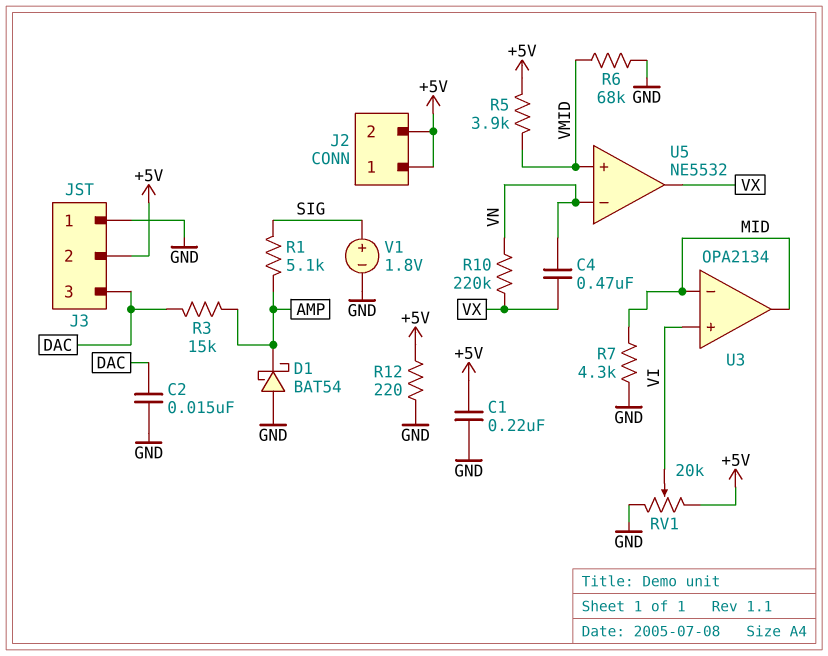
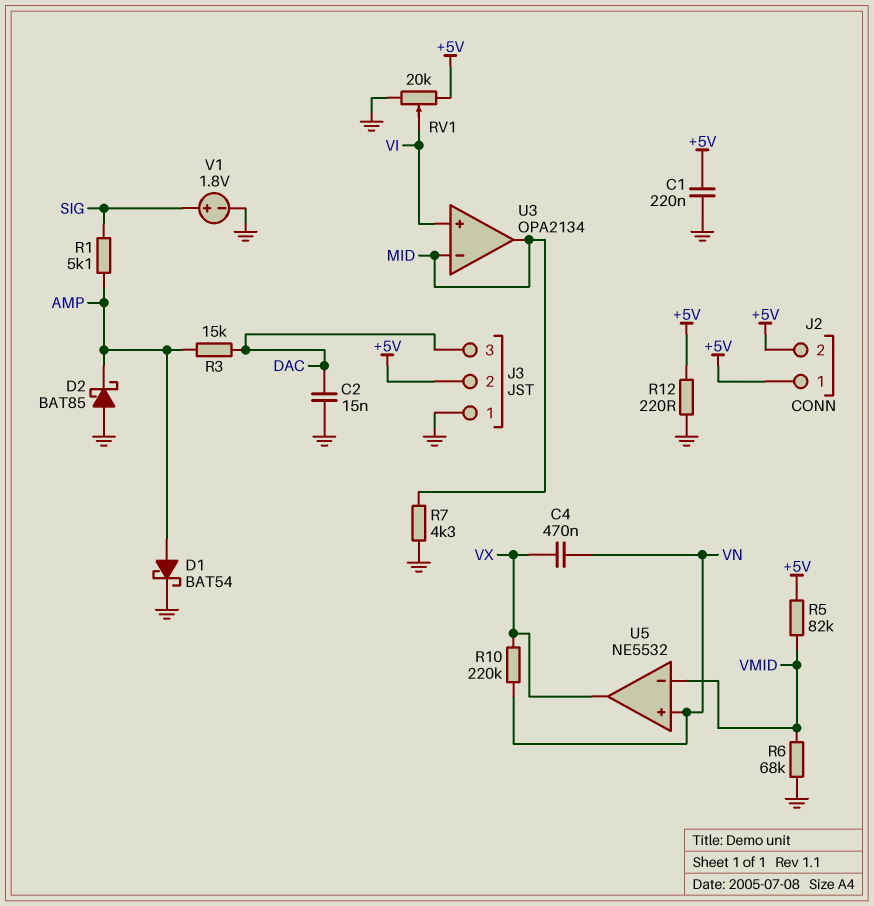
D1: schottky BAT54 (A GND, K AMP) -> schottky BAT54 (A AMP, K GND)
D2: none -> schottky BAT85 (A GND, K AMP)
R5: 3.9k (+5V, VMID) -> 82k (+5V, VMID)
U5 pin in+: VMID -> VN
U5 pin in-: VN -> VMID

